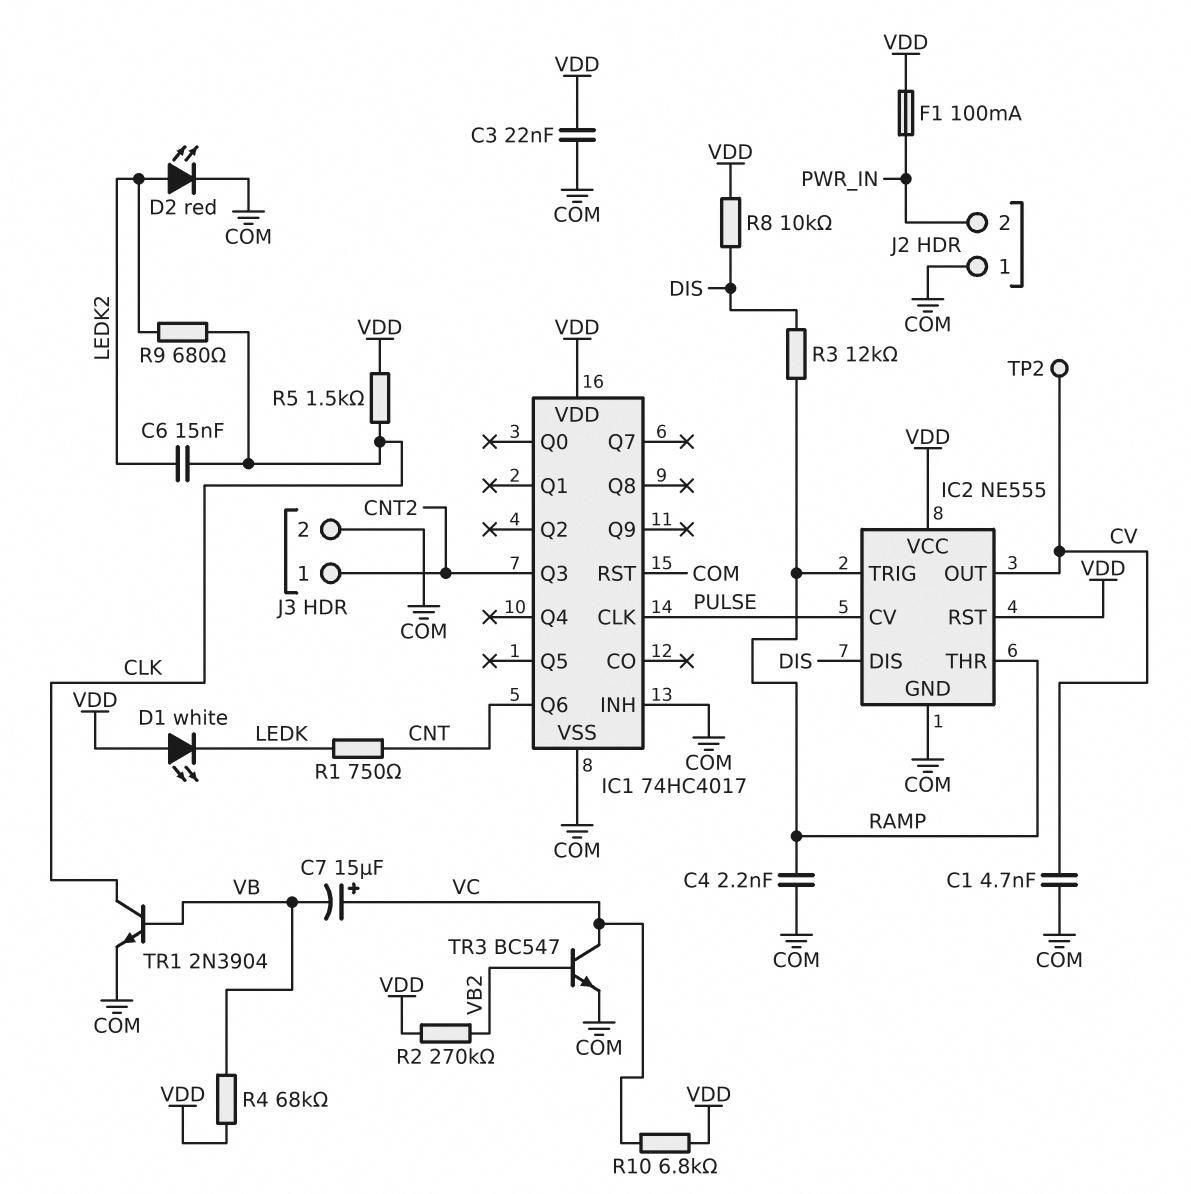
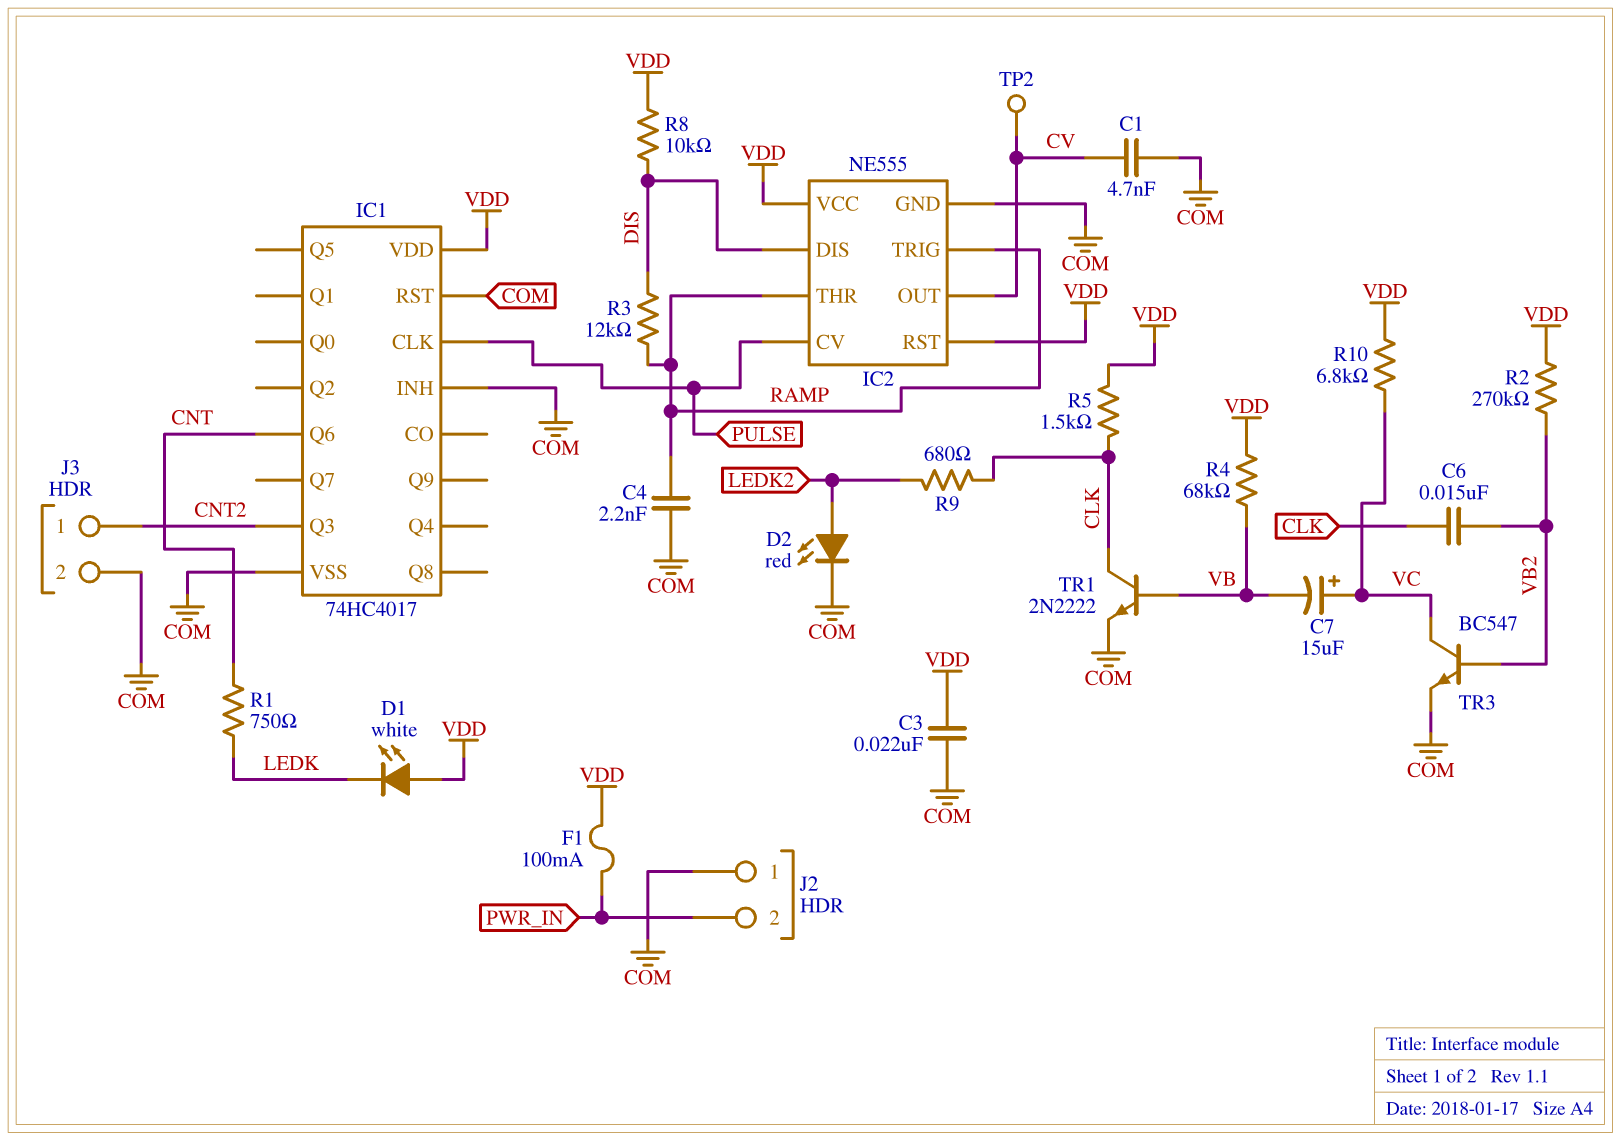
C6: 15nF (CLK, LEDK2) -> 15nF (CLK, VB2)
TR1: NPN 2N3904 (B VB, C CLK, E COM) -> NPN 2N2222 (B VB, C CLK, E COM)

